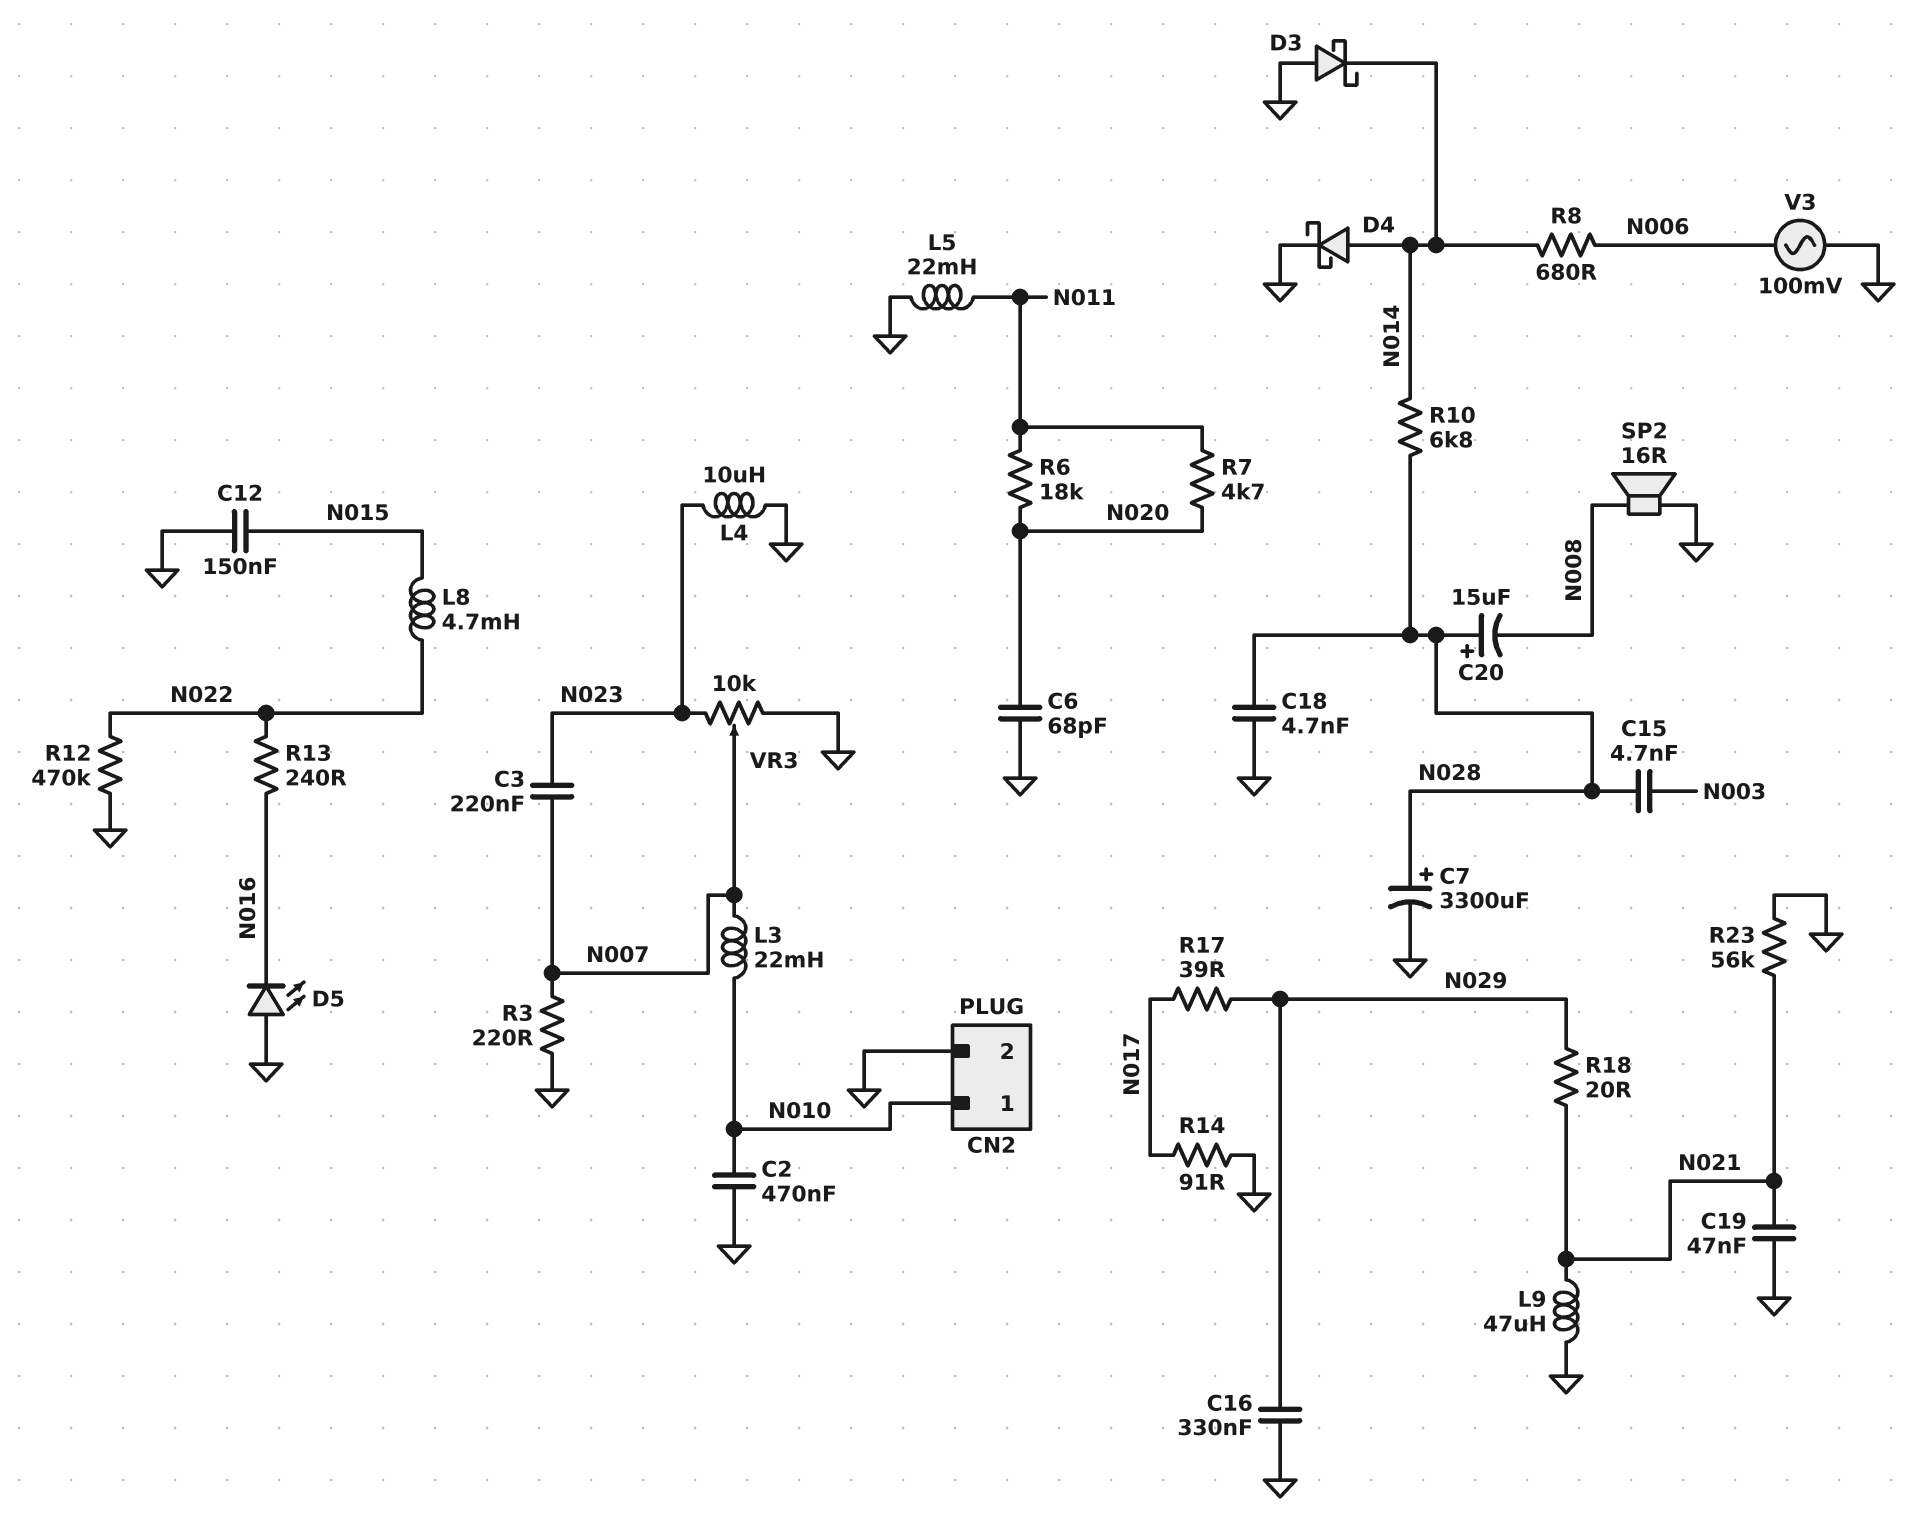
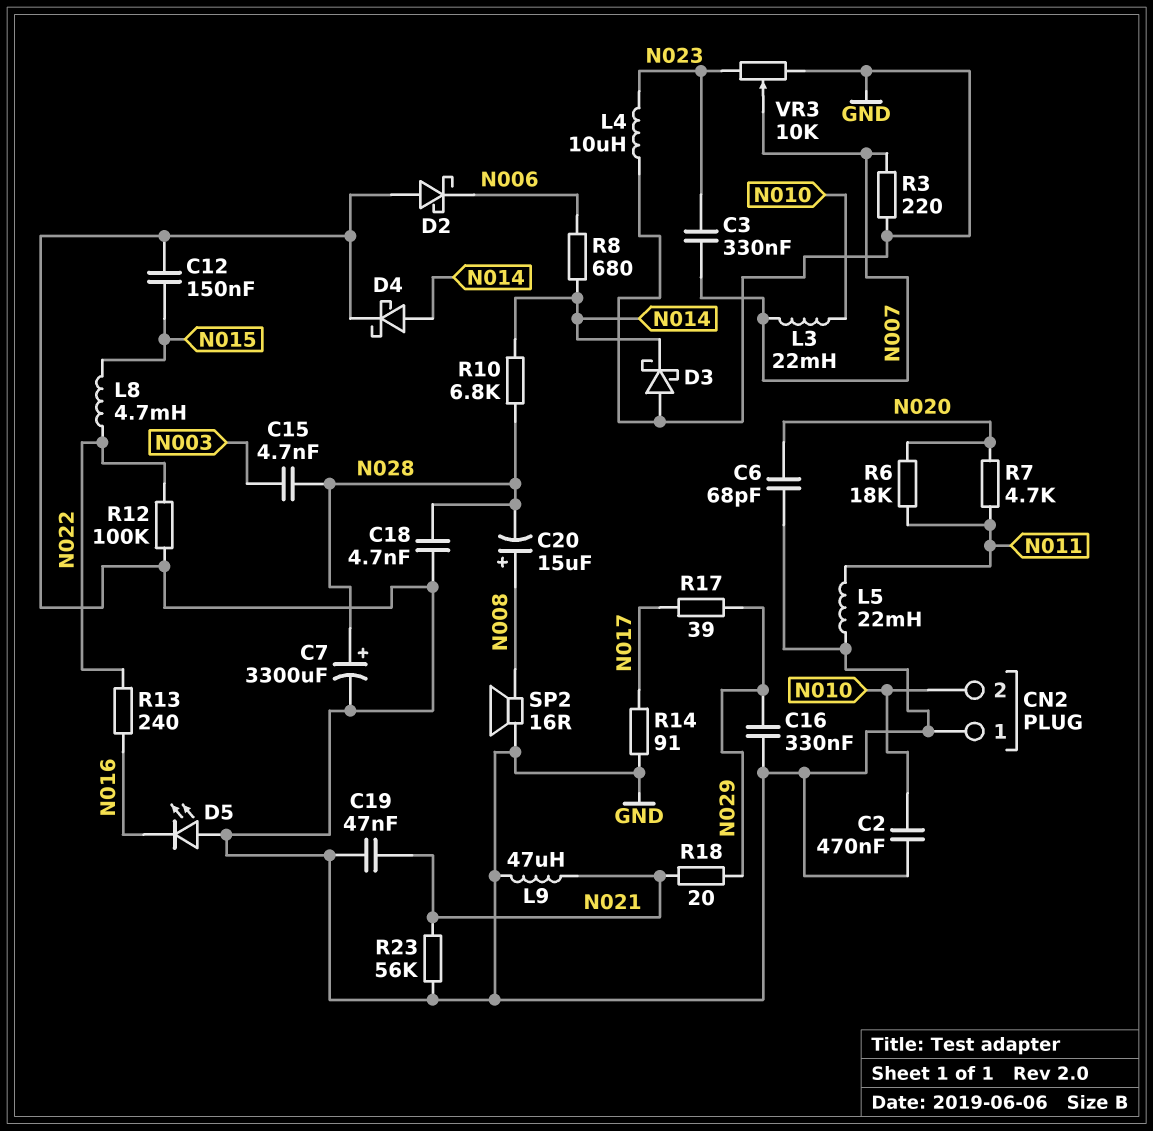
C3: 220nF (N007, N023) -> 330nF (N007, N023)
C20: 15uF (plus N028, minus N008) -> 15uF (plus N008, minus N028)
CN2 pin 1: N010 -> GND
CN2 pin 2: GND -> N010
D2: none -> schottky (A GND, K N006)
R12: 470k (GND, N022) -> 100k (GND, N022)
V3: AC 100mV (GND, N006) -> none

